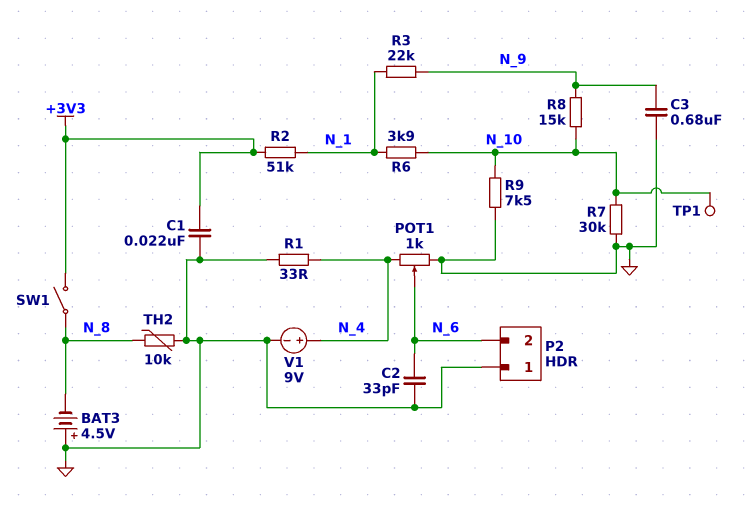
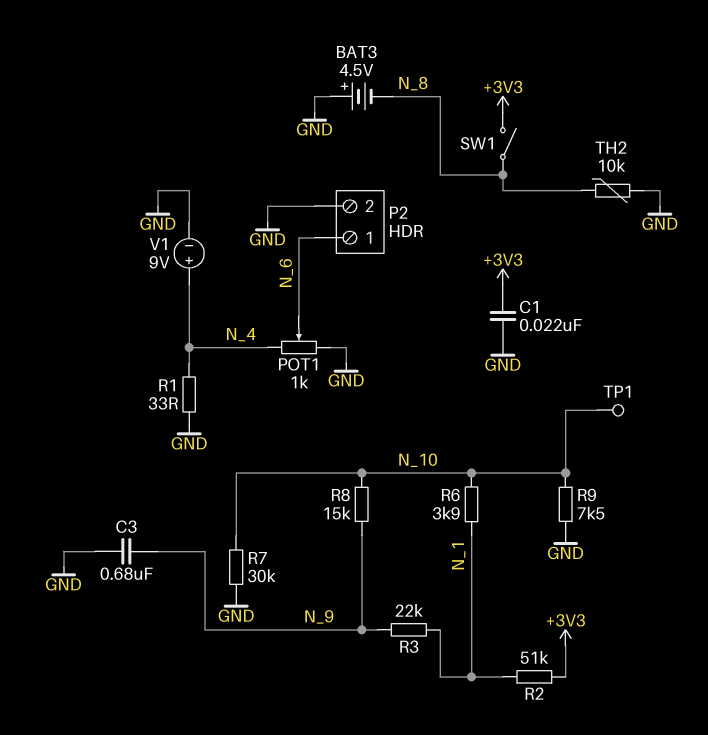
C2: 33pF (GND, N_6) -> none
P2 pin 1: GND -> N_6
P2 pin 2: N_6 -> GND

